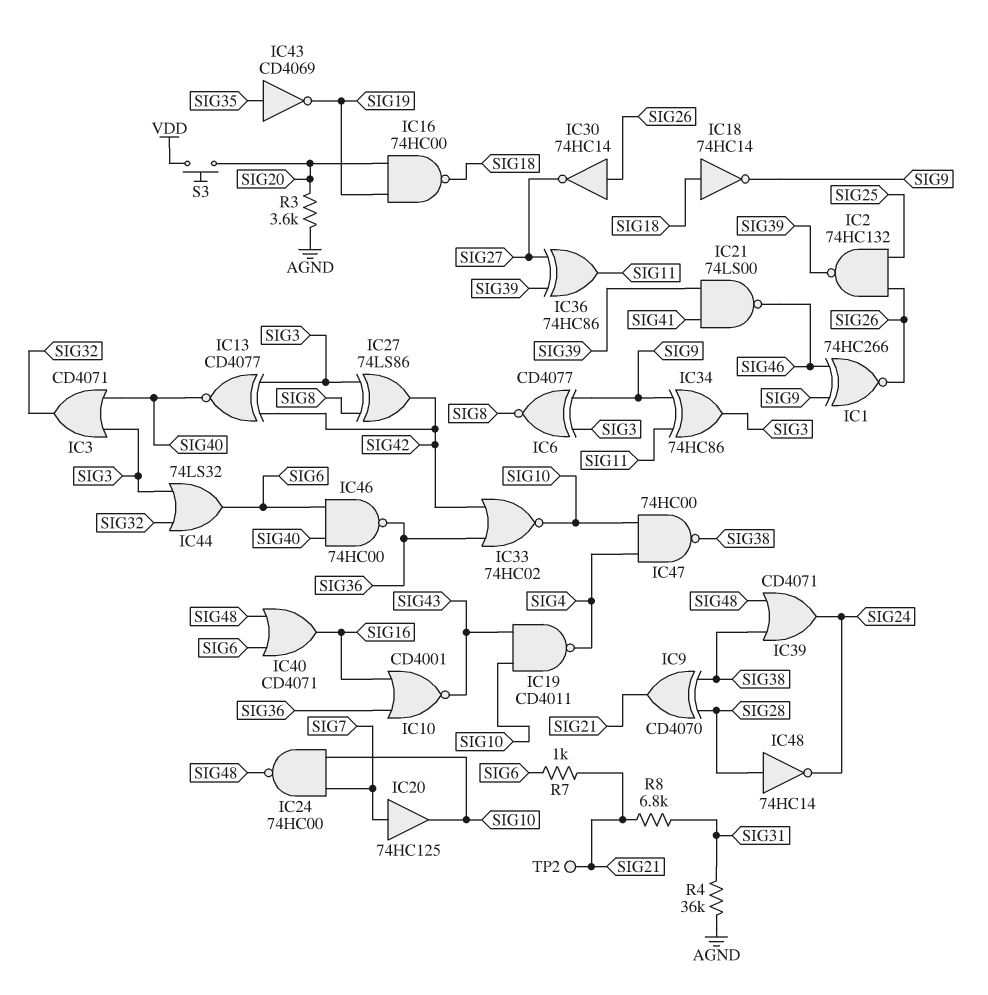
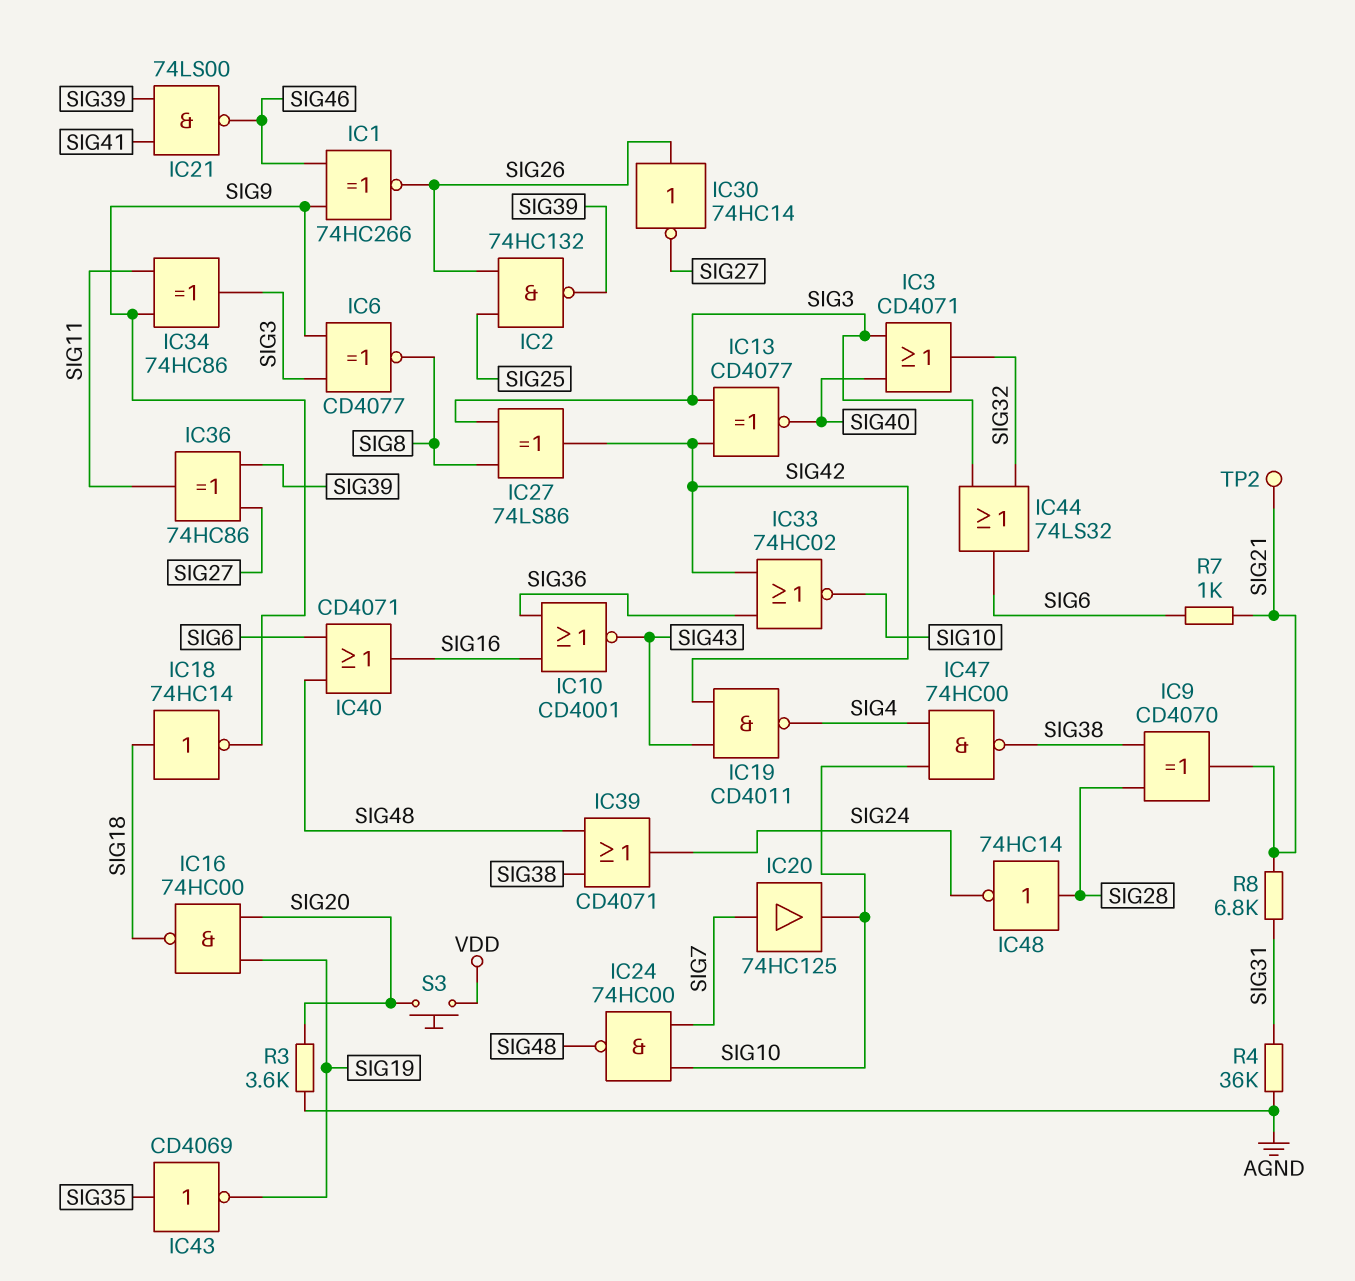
IC19: NAND CD4011 (in SIG10, in SIG43, out SIG4) -> NAND CD4011 (in SIG42, in SIG43, out SIG4)
IC46: NAND 74HC00 (in SIG6, in SIG40, out SIG36) -> none

